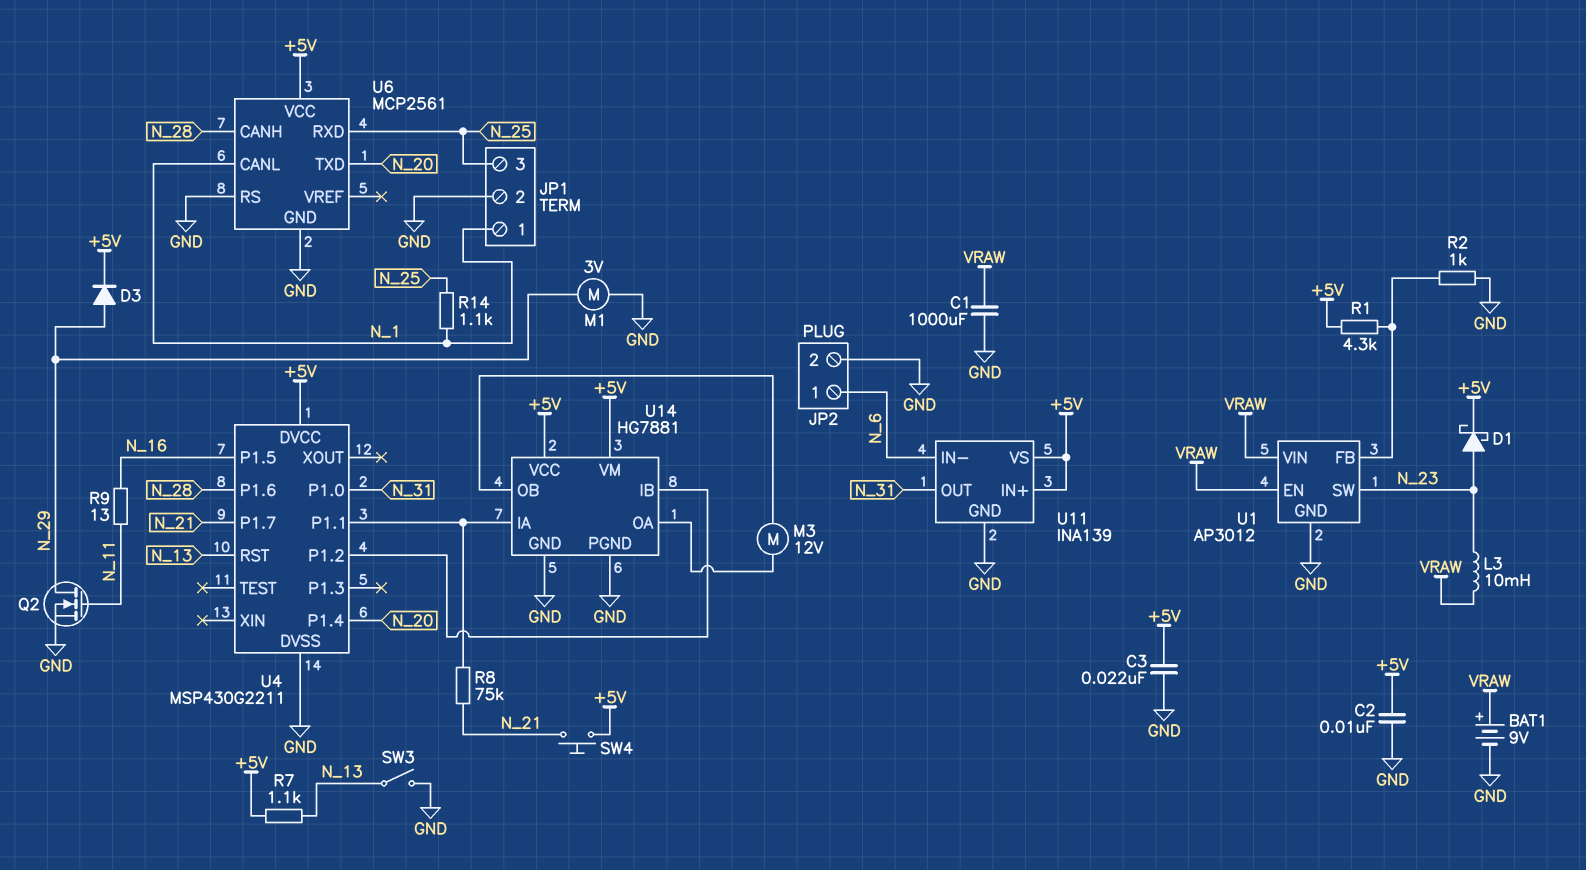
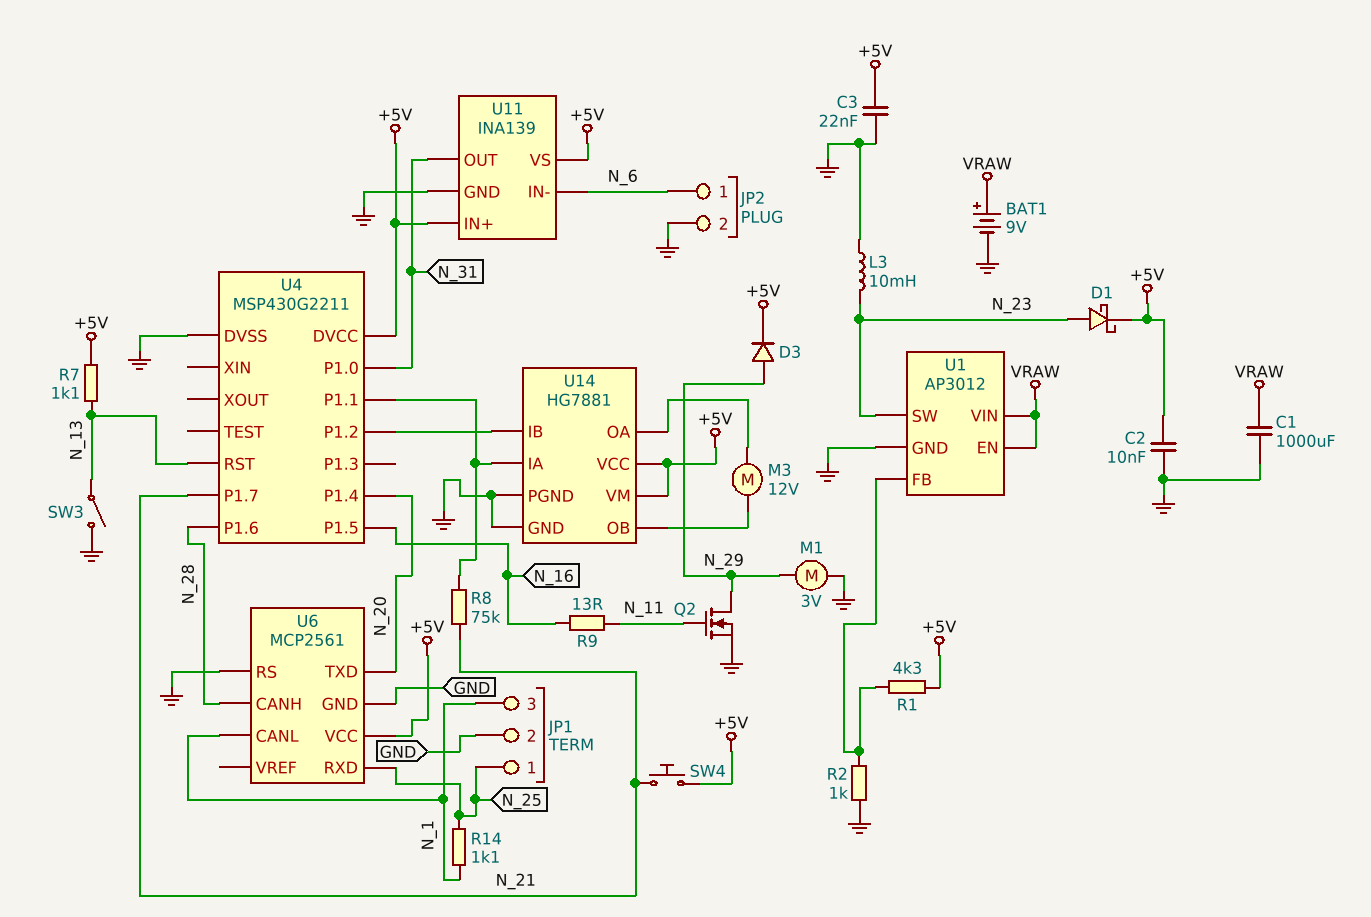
JP1 pin 1: N_1 -> N_25
JP1 pin 3: N_25 -> N_1
L3: 10mH (N_23, VRAW) -> 10mH (GND, N_23)

